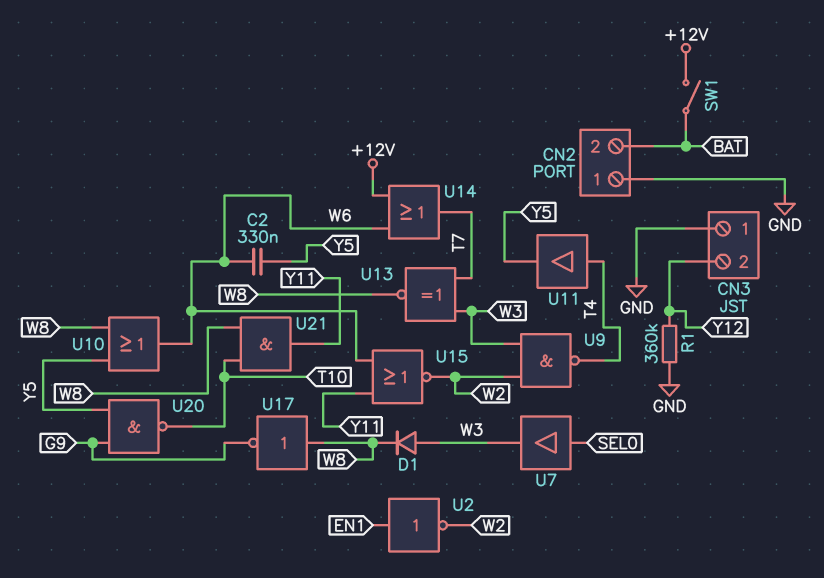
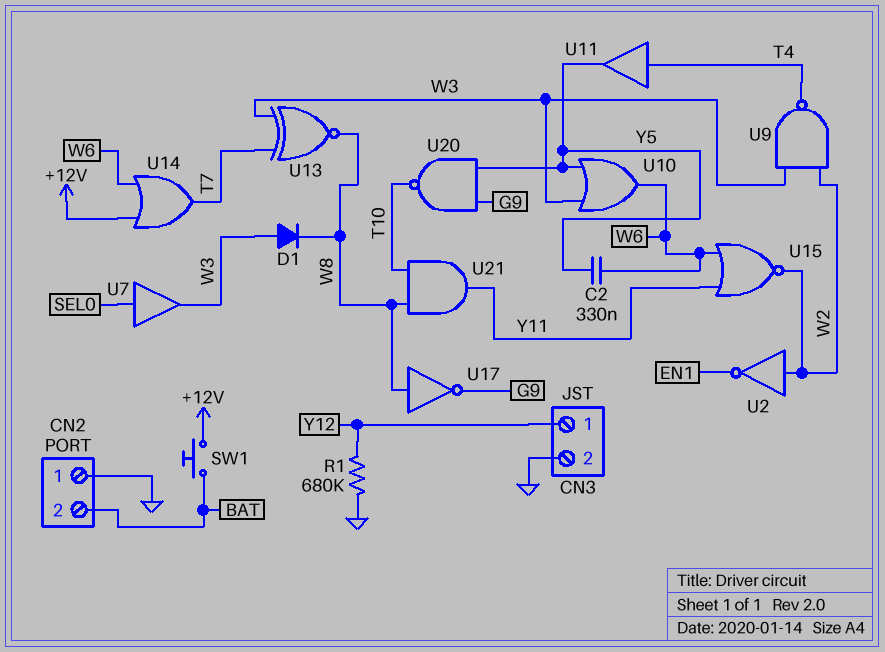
CN3 pin 1: GND -> Y12
CN3 pin 2: Y12 -> GND
R1: 360k (GND, Y12) -> 680k (GND, Y12)
SW1: switch (+12V, BAT) -> button (+12V, BAT)
U2: NOT (in EN1, out W2) -> NOT (in W2, out EN1)
U10: OR (in W8, in Y5, out W6) -> OR (in W3, in Y5, out W6)

